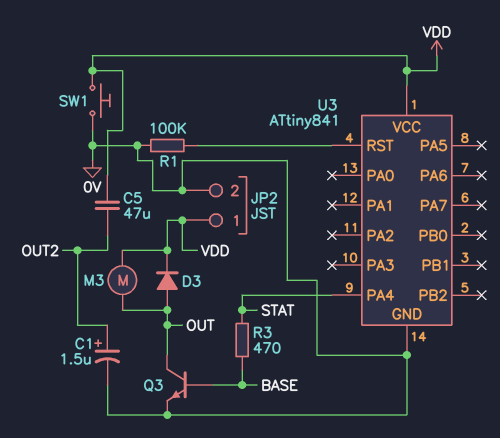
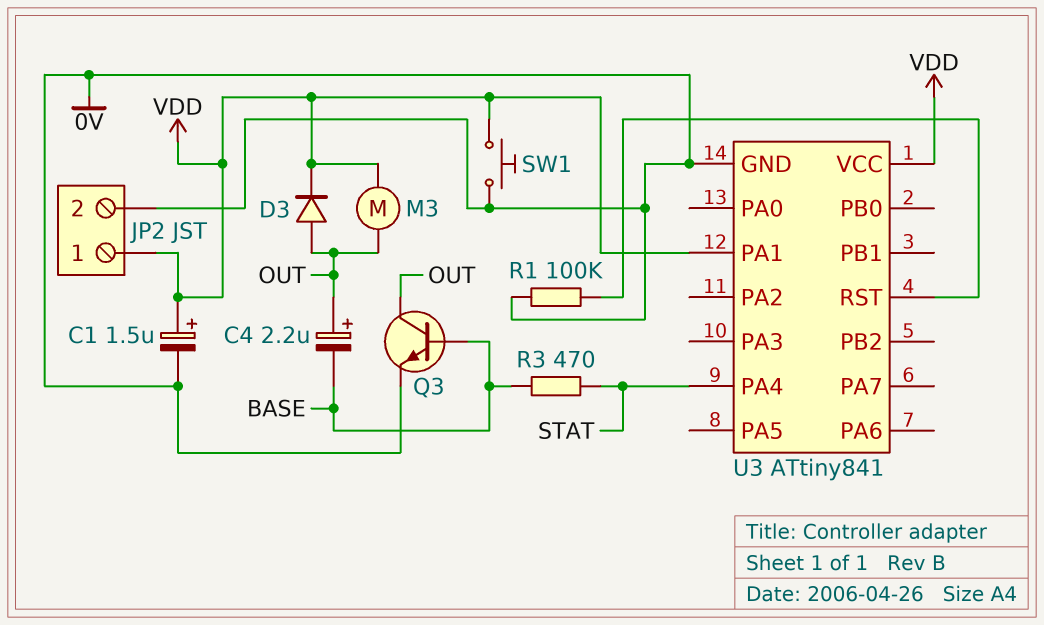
C1: 1.5uF (plus OUT2, minus 0V) -> 1.5uF (plus VDD, minus 0V)
C4: none -> 2.2uF (plus OUT, minus BASE)
C5: 47uF (OUT2, VDD) -> none
U3 pin PA1: none -> VDD

